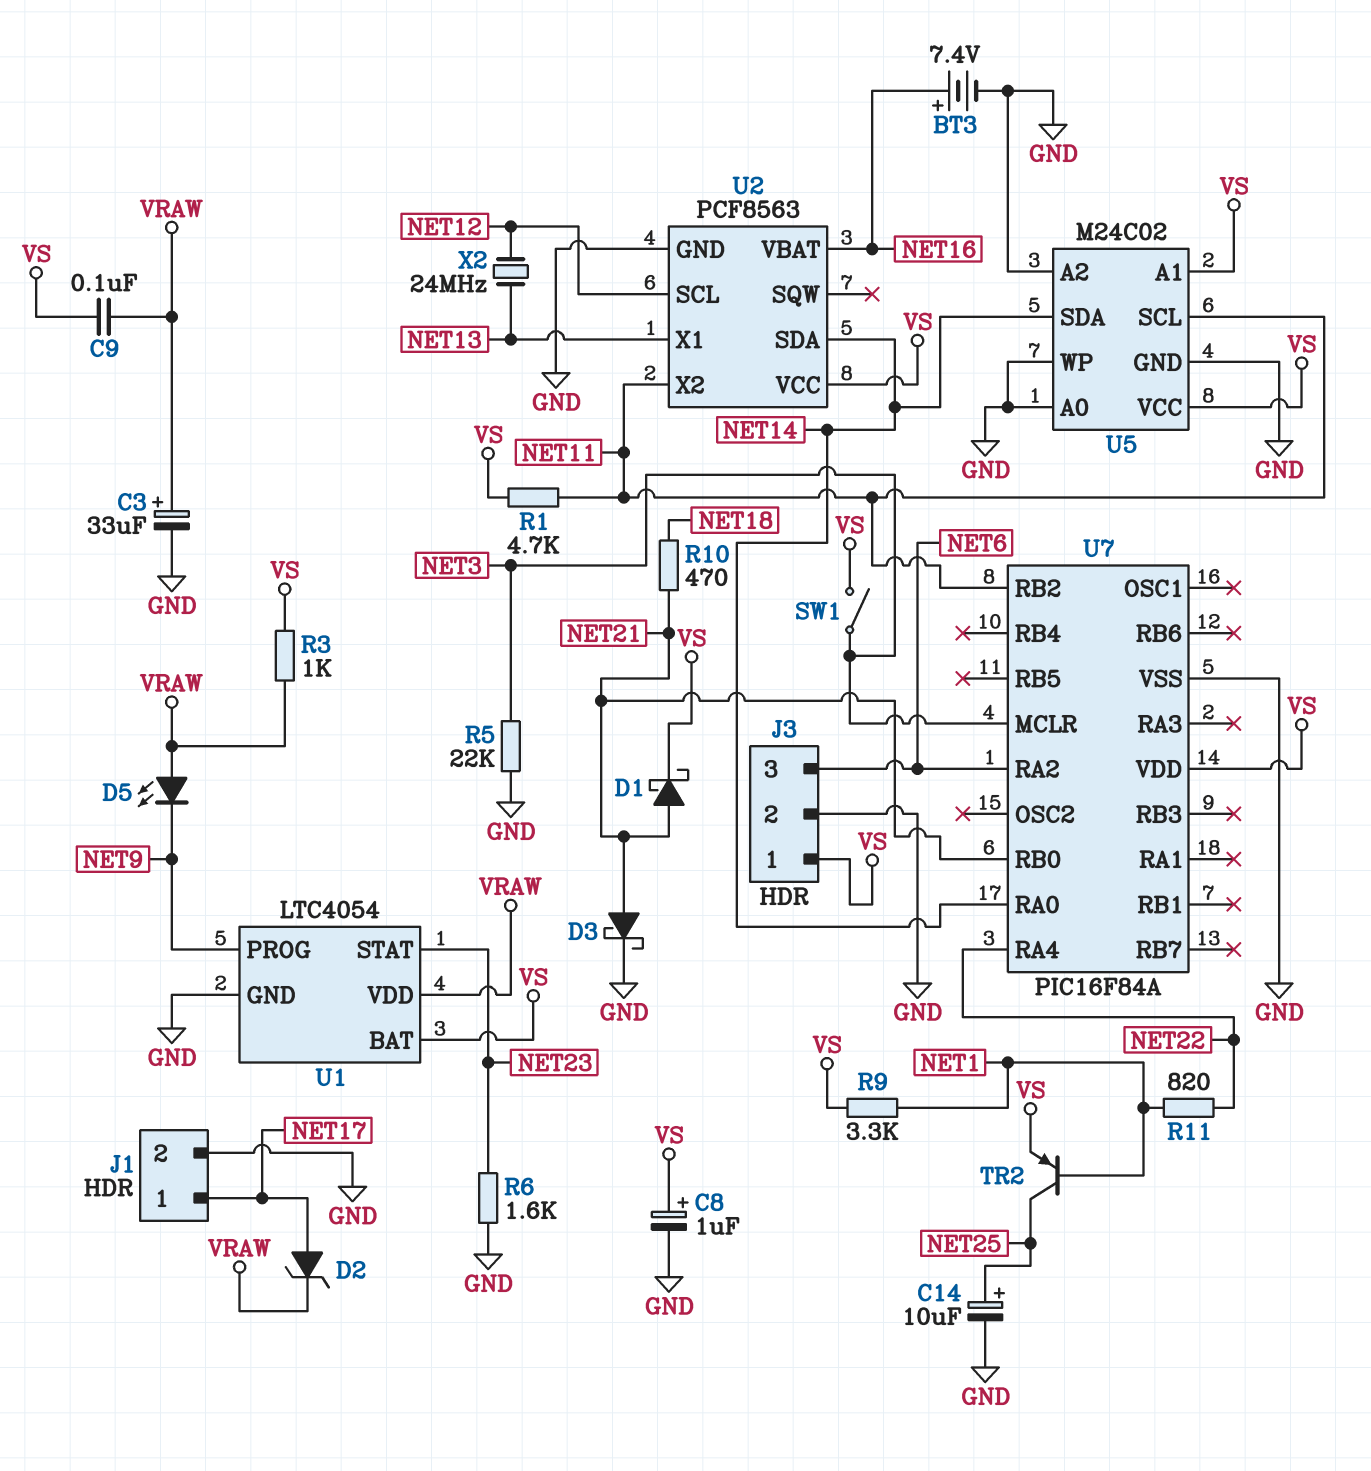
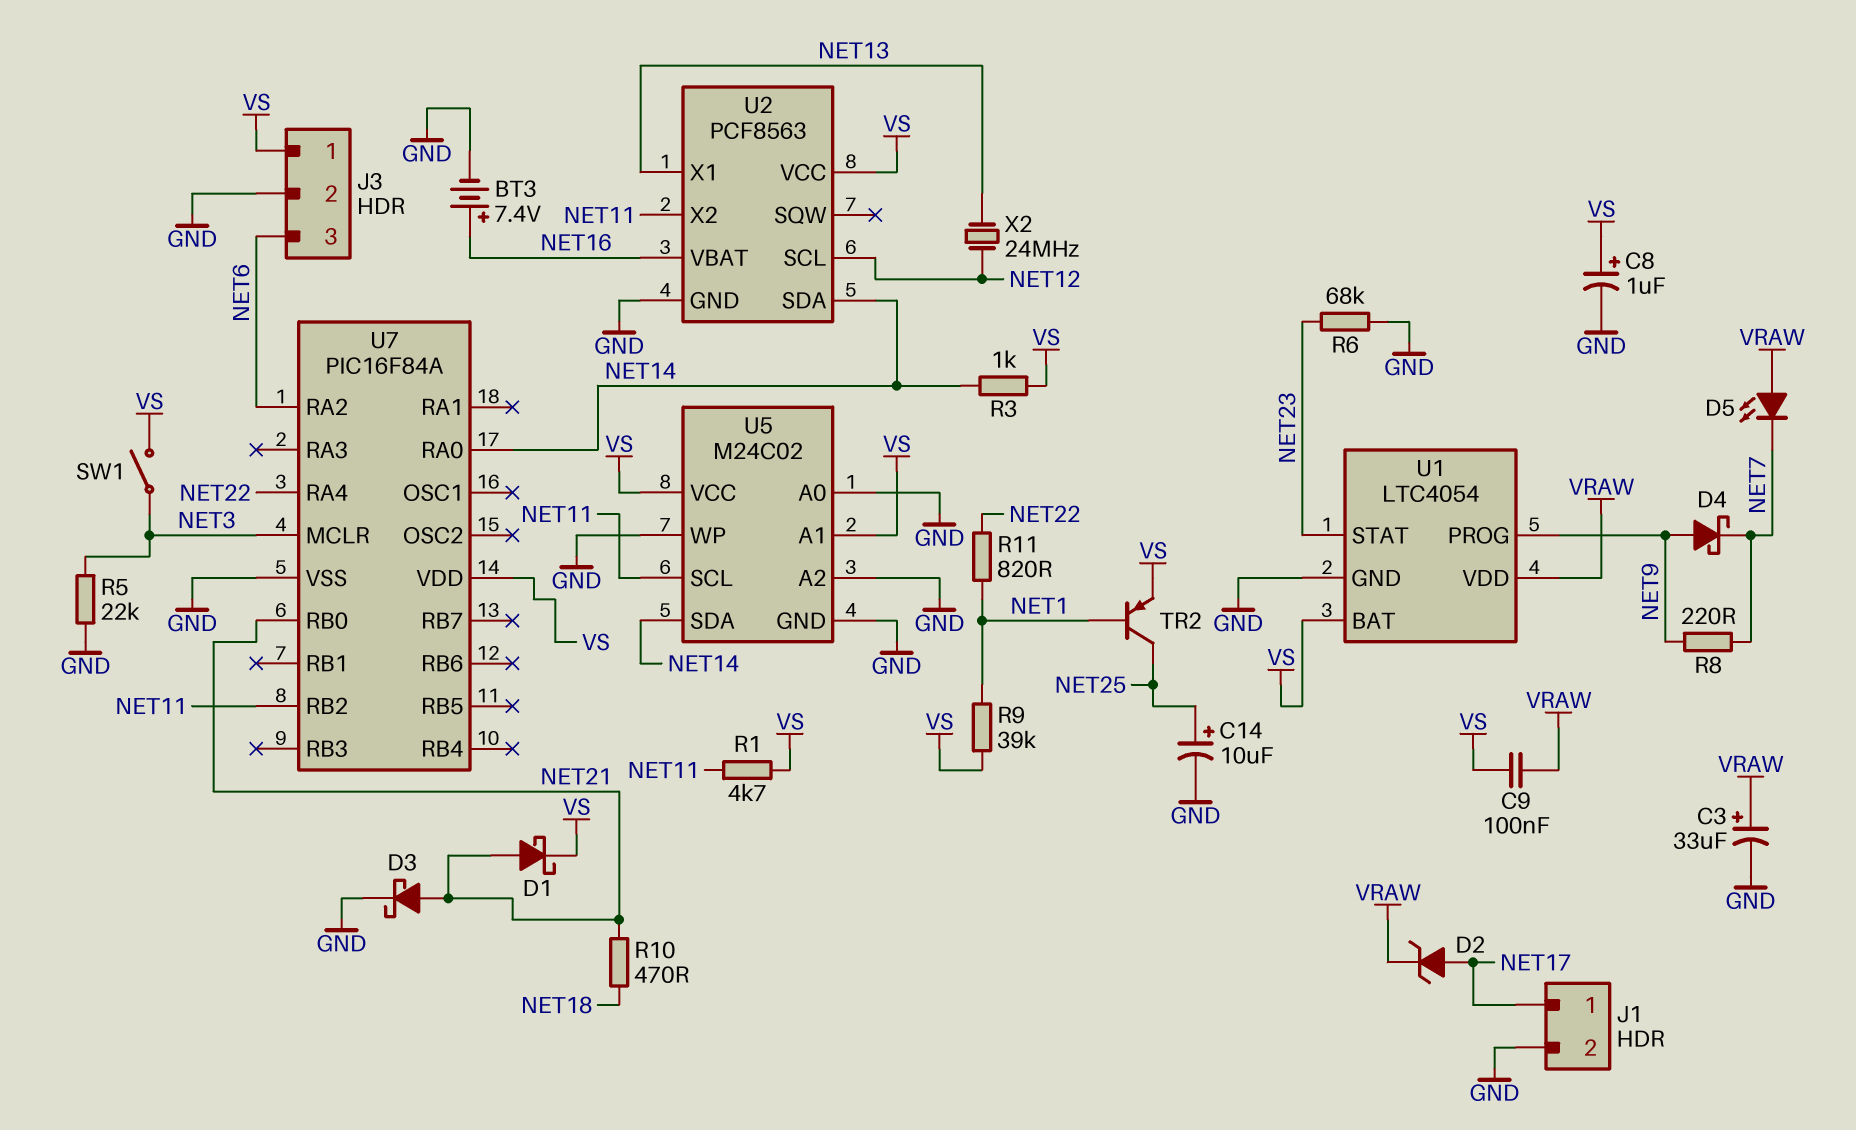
D4: none -> schottky (A NET9, K NET7)
D5: LED (A VRAW, K NET9) -> LED (A VRAW, K NET7)
R3: 1k (VRAW, VS) -> 1k (NET14, VS)
R6: 1.6k (GND, NET23) -> 68k (GND, NET23)
R8: none -> 220 (NET7, NET9)
R9: 3.3k (NET1, VS) -> 39k (NET1, VS)

